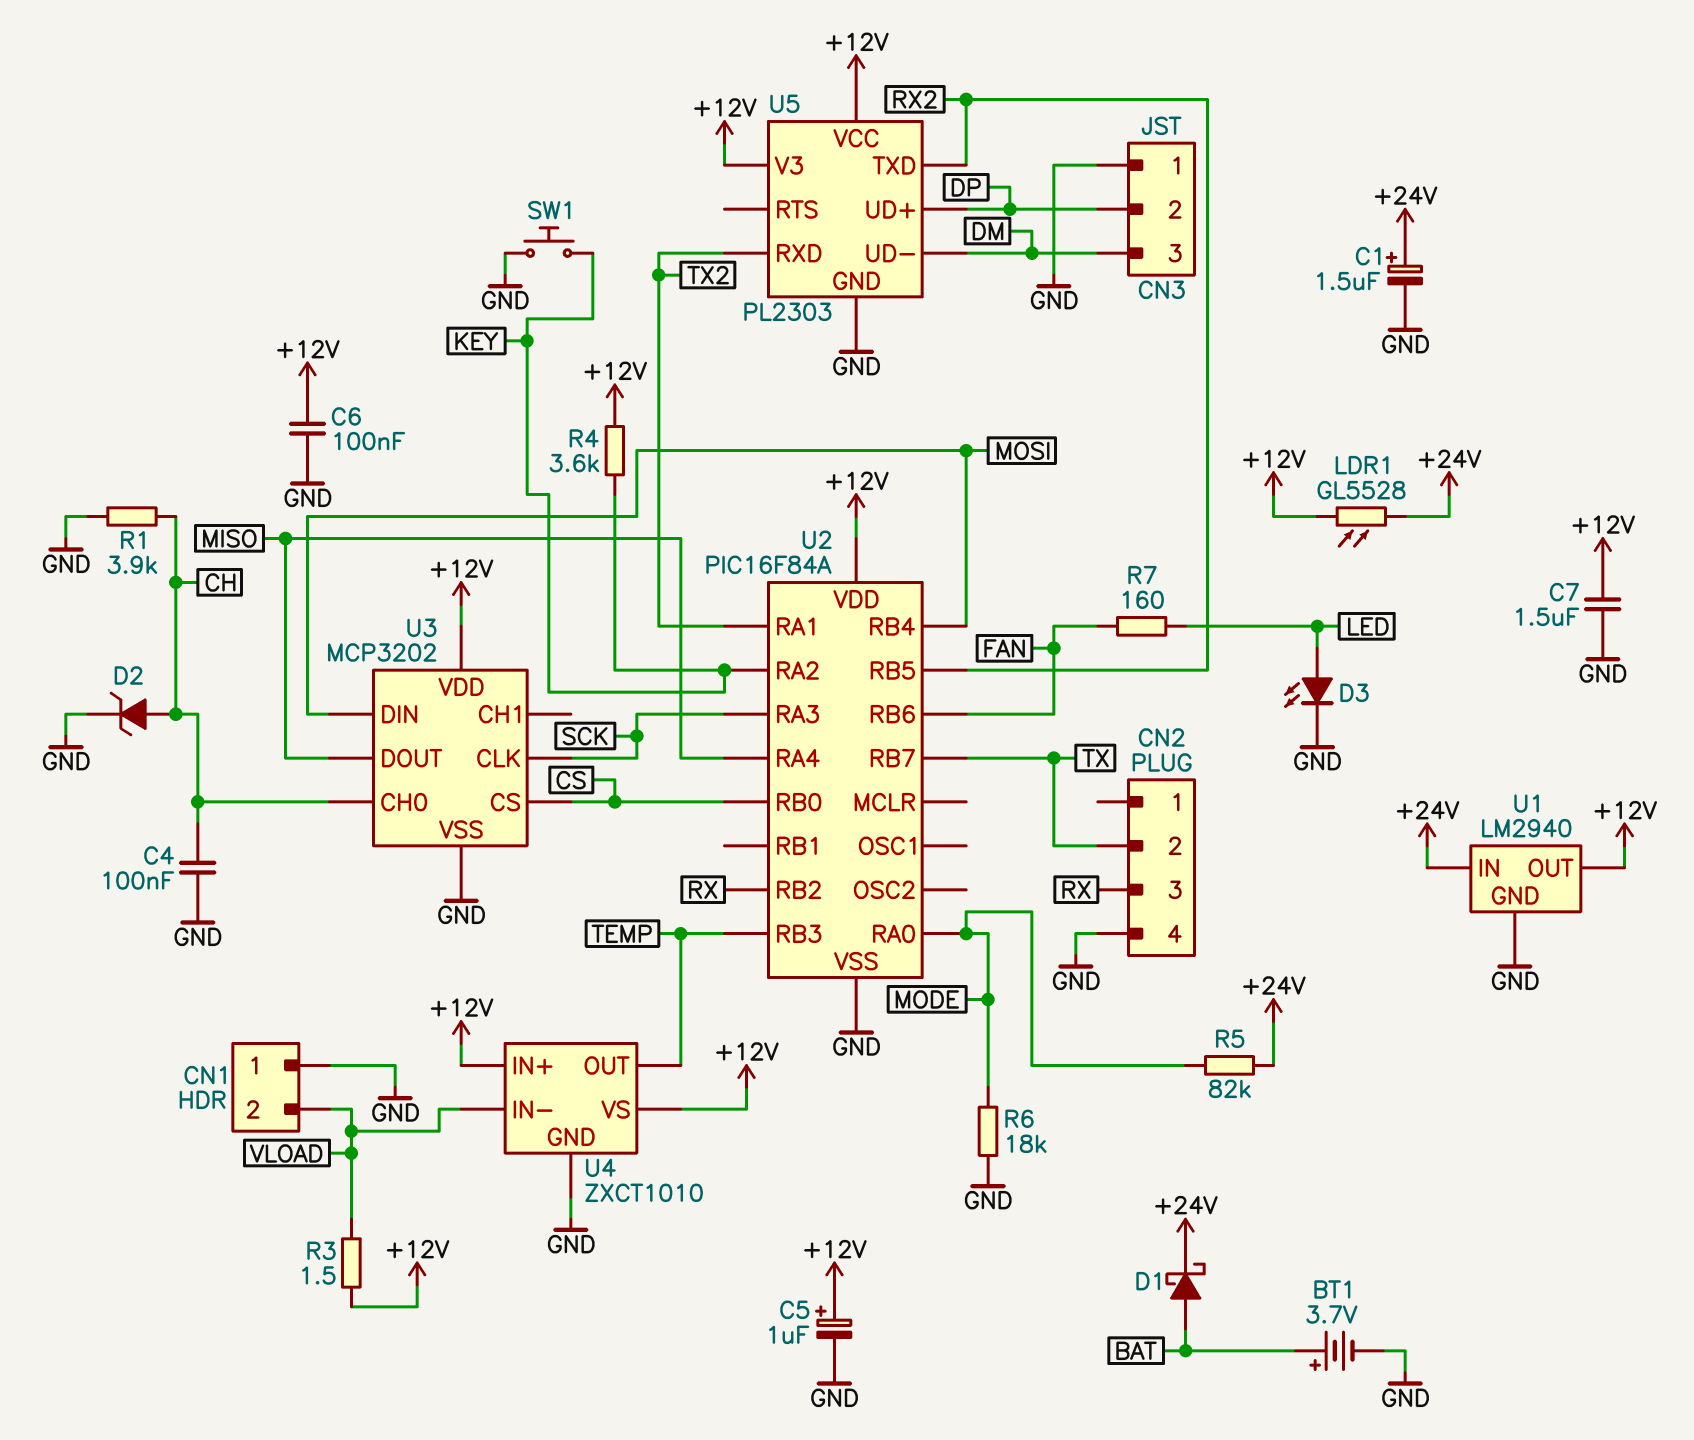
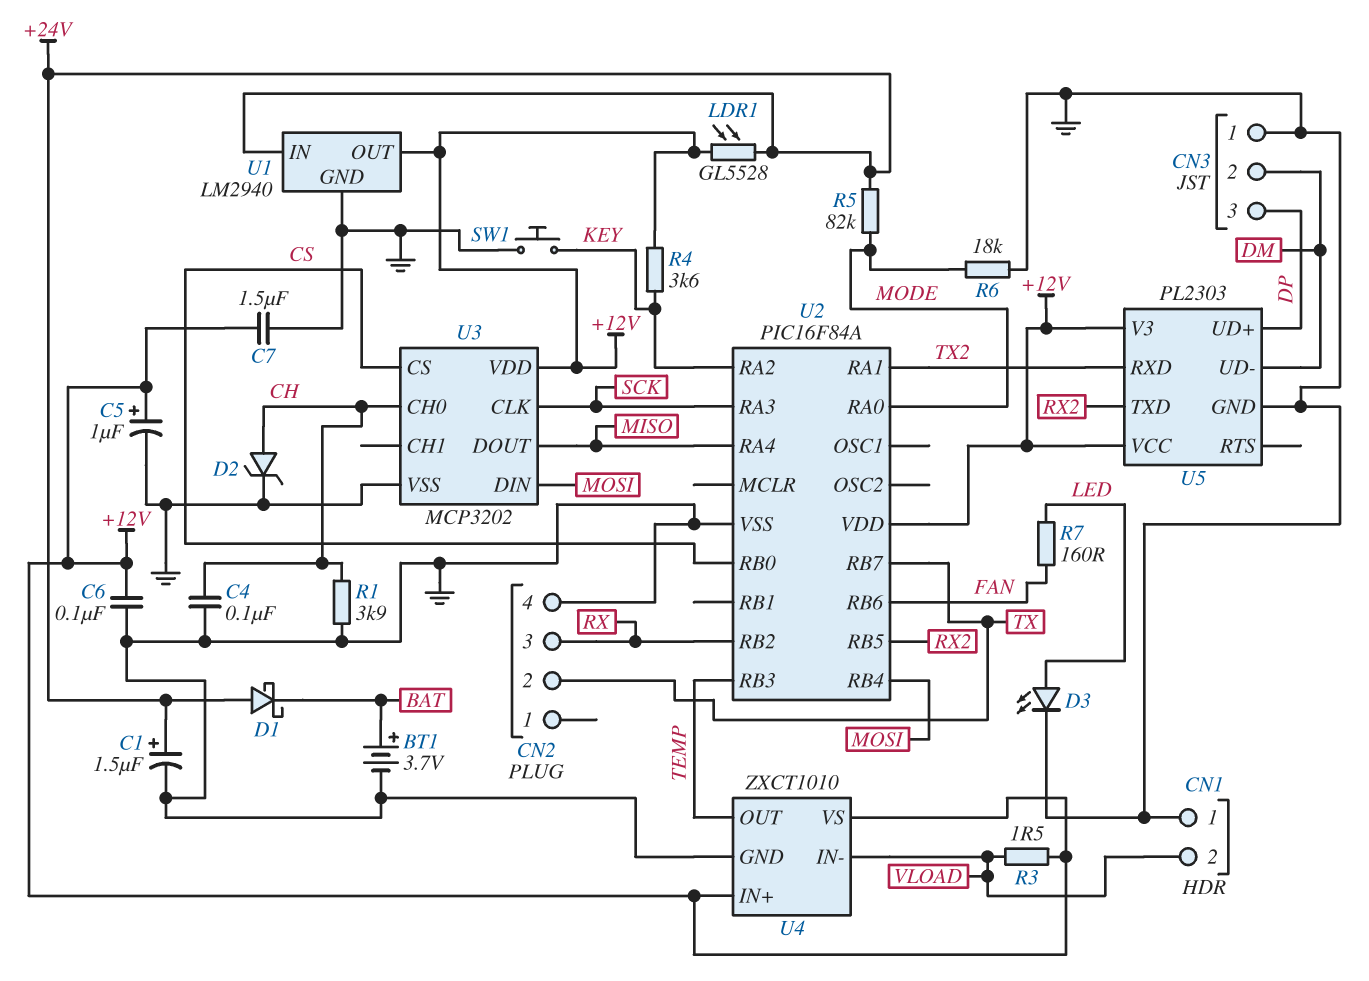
CN3 pin 2: DP -> DM
CN3 pin 3: DM -> DP
D1: schottky (A BAT, K +24V) -> schottky (A +24V, K BAT)

